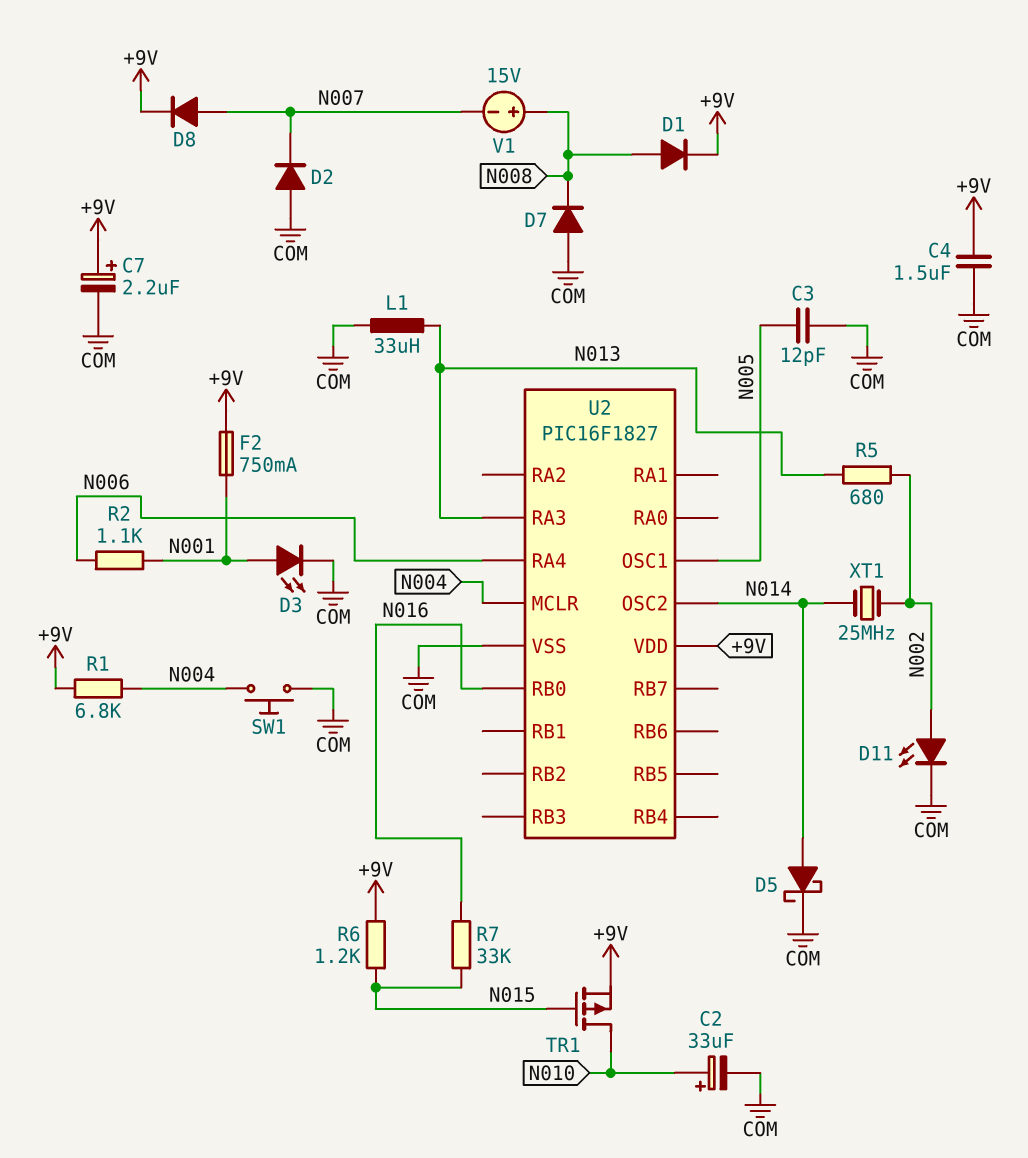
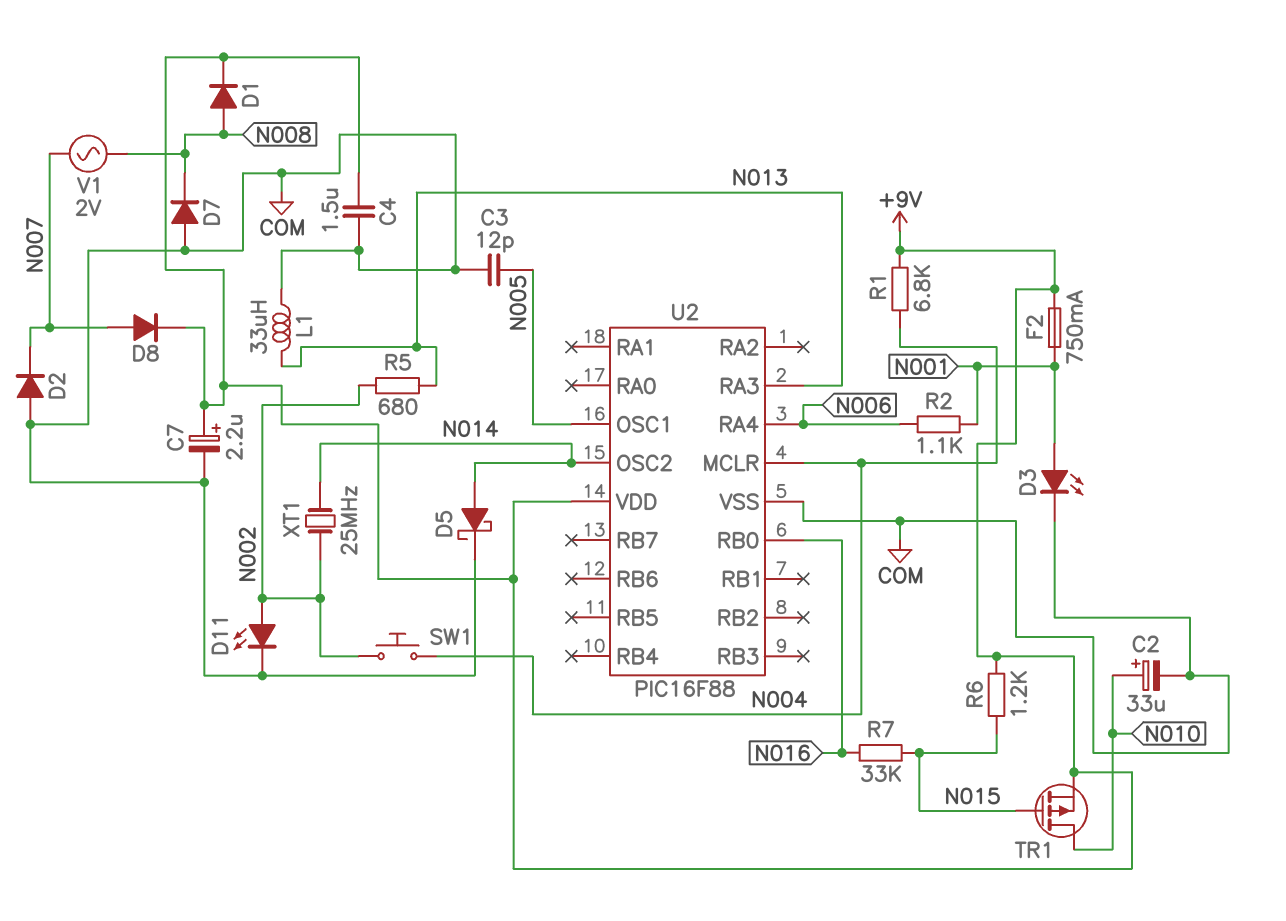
SW1: button (COM, N004) -> button (N002, N004)
U2: PIC16F1827 -> PIC16F88
V1: 15V (plus N008, minus N007) -> AC 2V (N007, N008)

